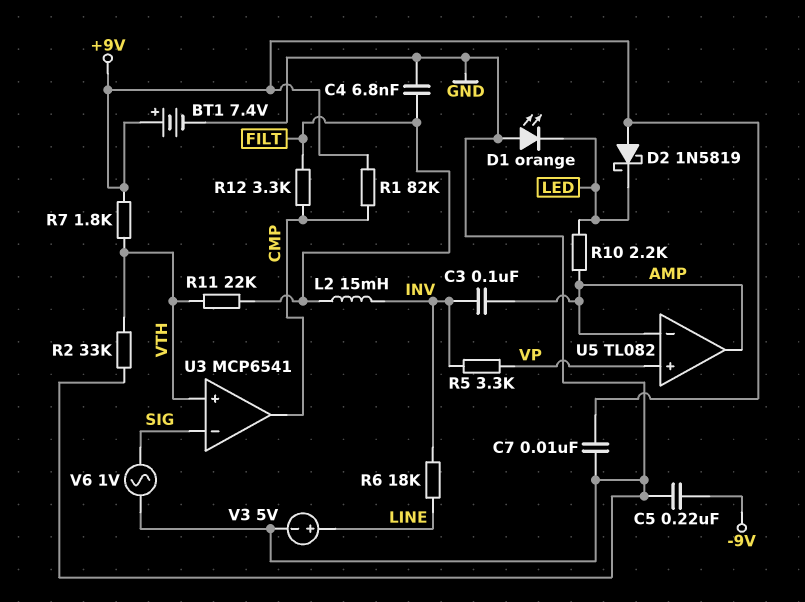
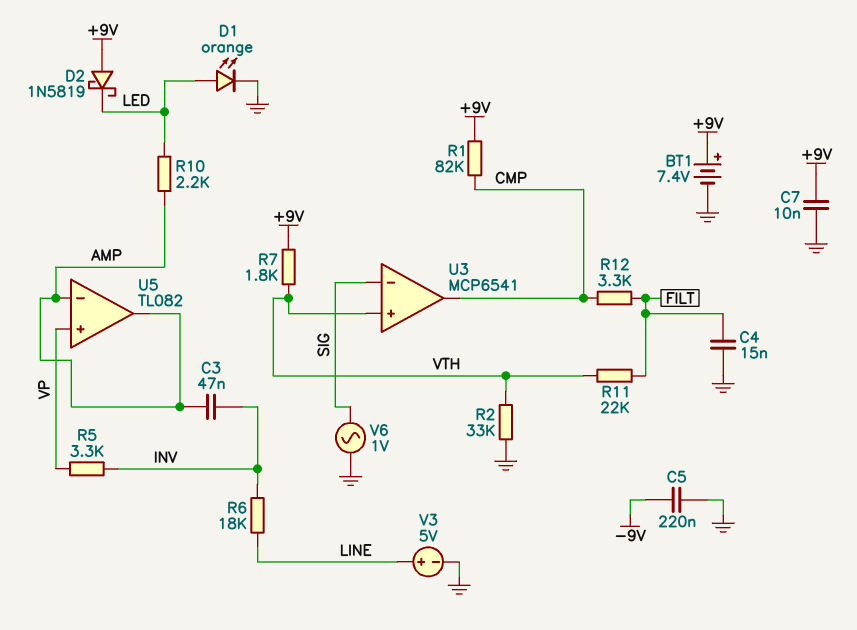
C3: 100nF (AMP, INV) -> 47nF (AMP, INV)
C4: 6.8nF (FILT, GND) -> 15nF (FILT, GND)
D1: LED orange (A GND, K LED) -> LED orange (A LED, K GND)
L2: 15mH (FILT, INV) -> none

